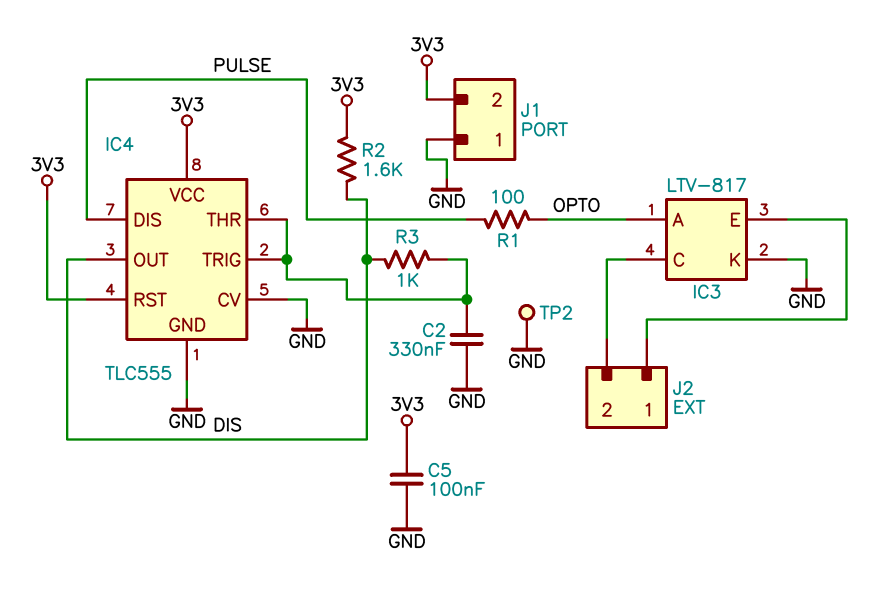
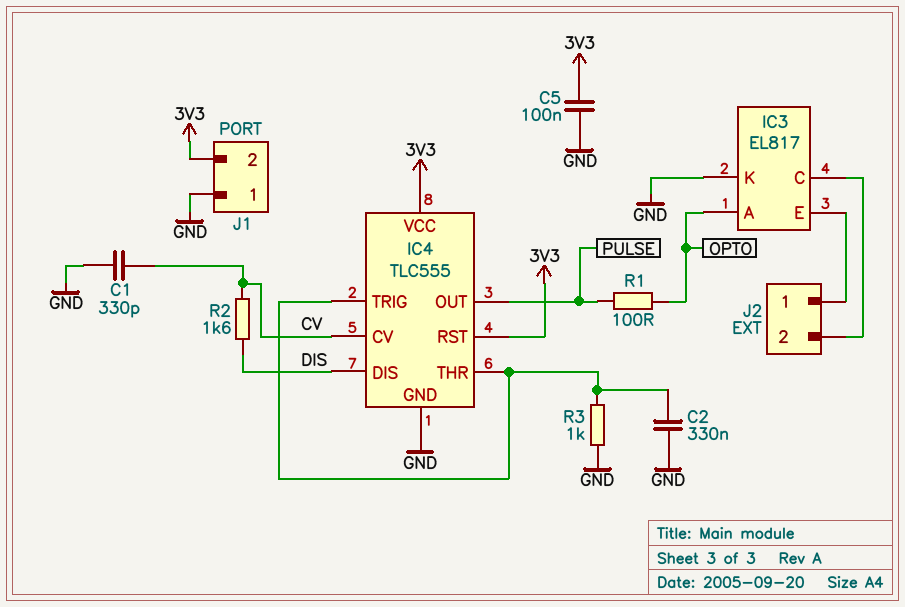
C1: none -> 330pF (CV, GND)
IC3: LTV-817 -> EL817
IC4 pin CV: GND -> CV
IC4 pin DIS: PULSE -> DIS
IC4 pin OUT: DIS -> PULSE
R2: 1.6k (3V3, DIS) -> 1.6k (CV, DIS)
R3: 1k (DIS, IC4/THR) -> 1k (GND, IC4/THR)
TP2: test point (GND) -> none

